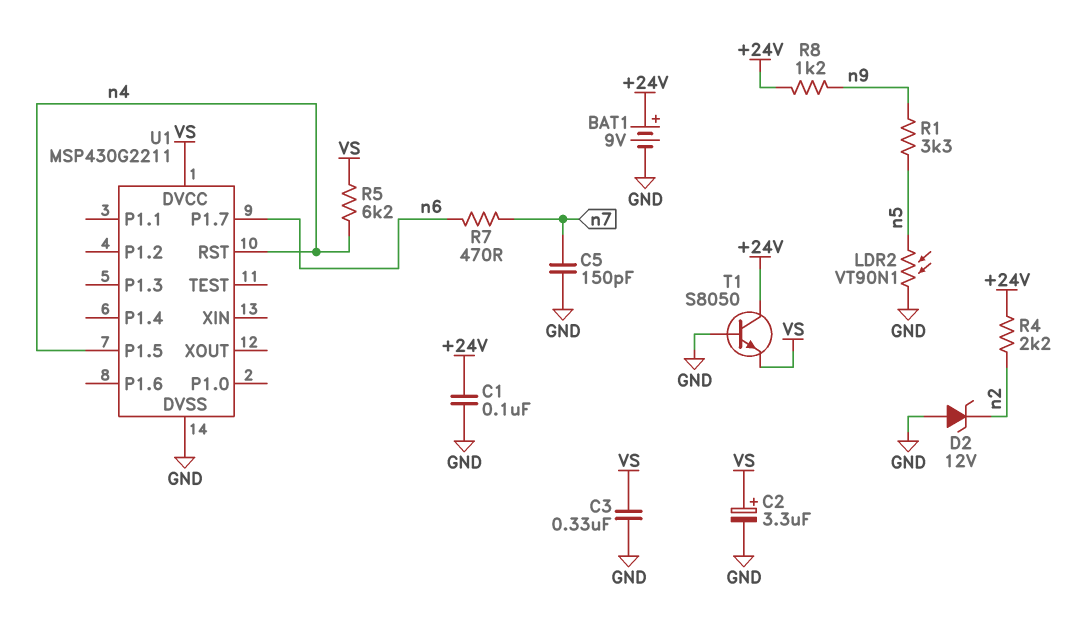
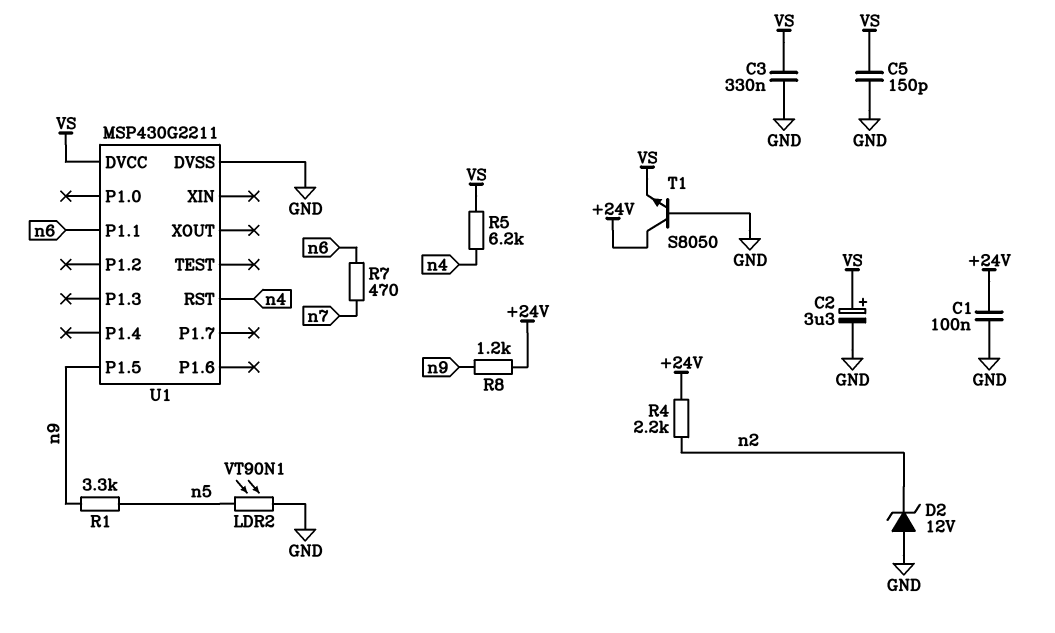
BAT1: 9V (plus +24V, minus GND) -> none
C5: 150pF (GND, n7) -> 150pF (GND, VS)
U1 pin P1.1: none -> n6
U1 pin P1.5: n4 -> n9
U1 pin P1.7: n6 -> none

